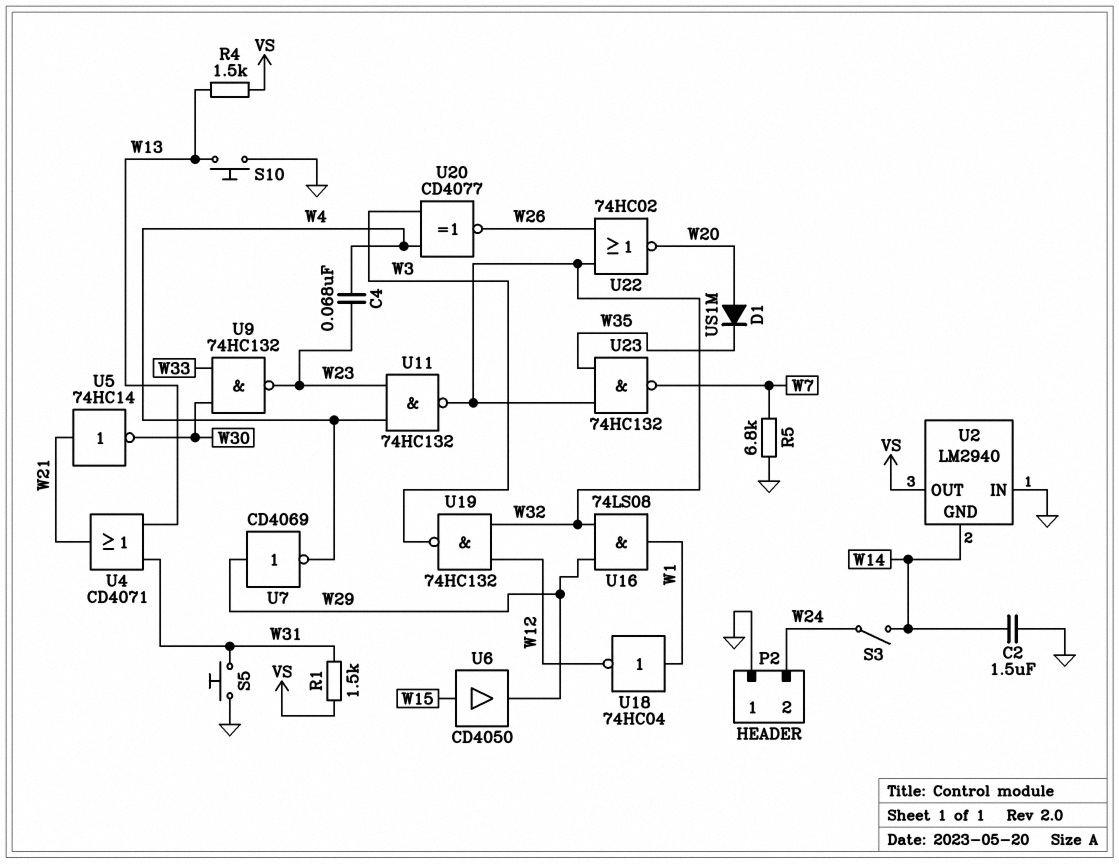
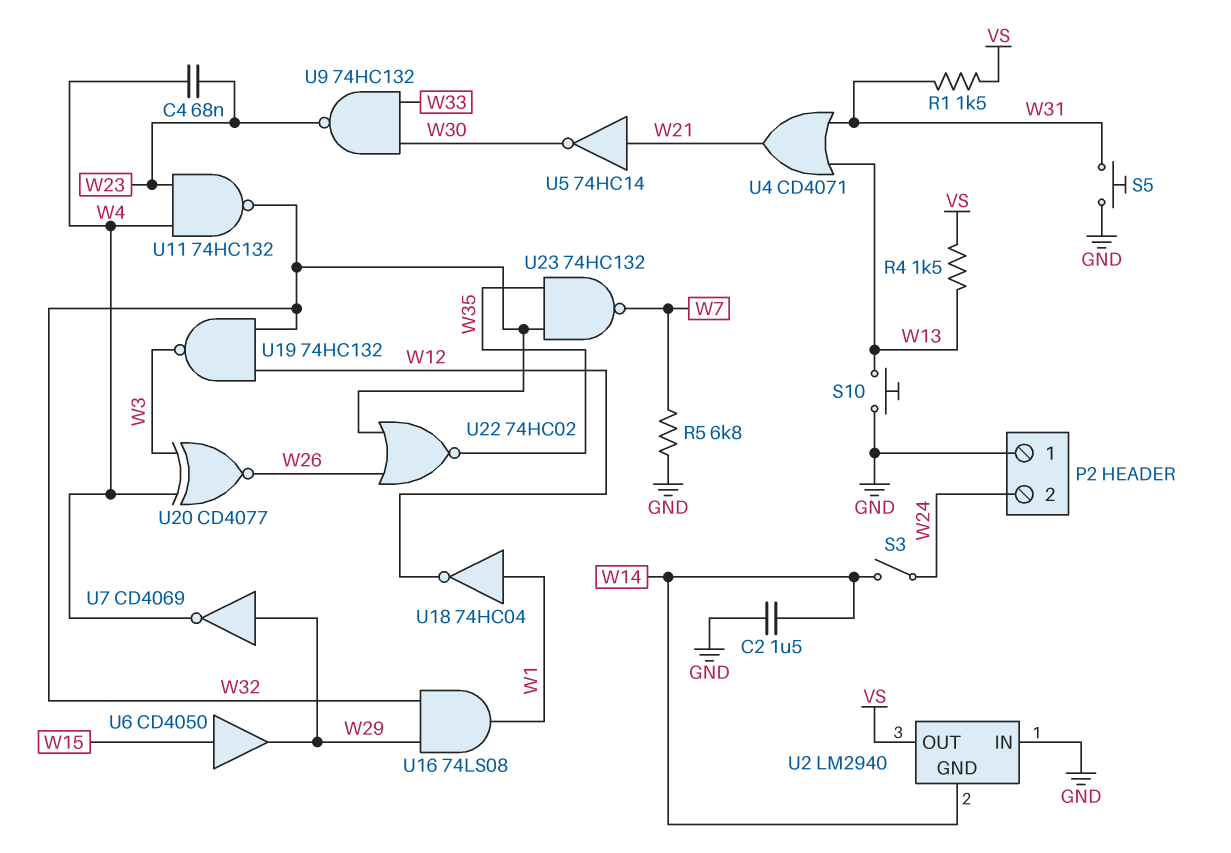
D1: diode US1M (A W20, K W35) -> none
U22: NOR 74HC02 (in W26, in W32, out W20) -> NOR 74HC02 (in W26, in W32, out W35)

